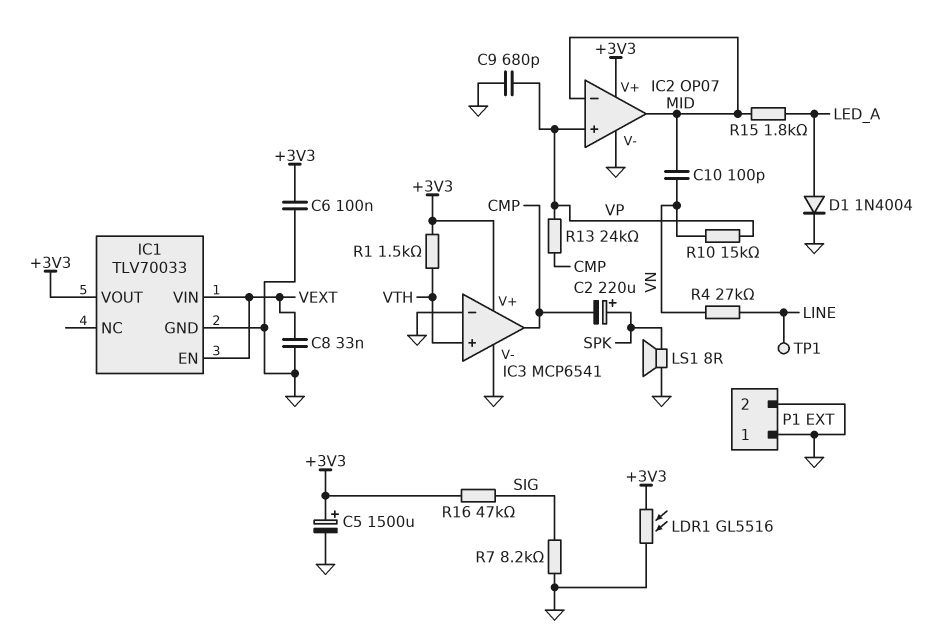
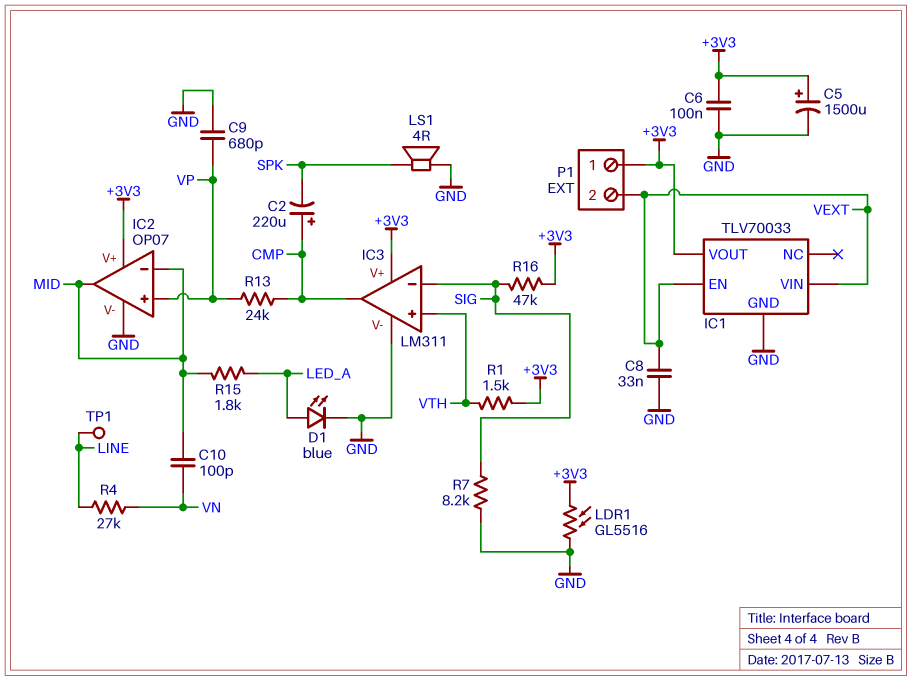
C2: 220uF (plus SPK, minus CMP) -> 220uF (plus CMP, minus SPK)
D1: diode 1N4004 (A LED_A, K GND) -> LED blue (A LED_A, K GND)
IC3: MCP6541 -> LM311
IC3 pin in-: GND -> SIG
LS1: speaker 8R (GND, SPK) -> speaker 4R (GND, SPK)
P1 pin 1: GND -> +3V3
P1 pin 2: GND -> VEXT
R10: 15k (VN, VP) -> none

